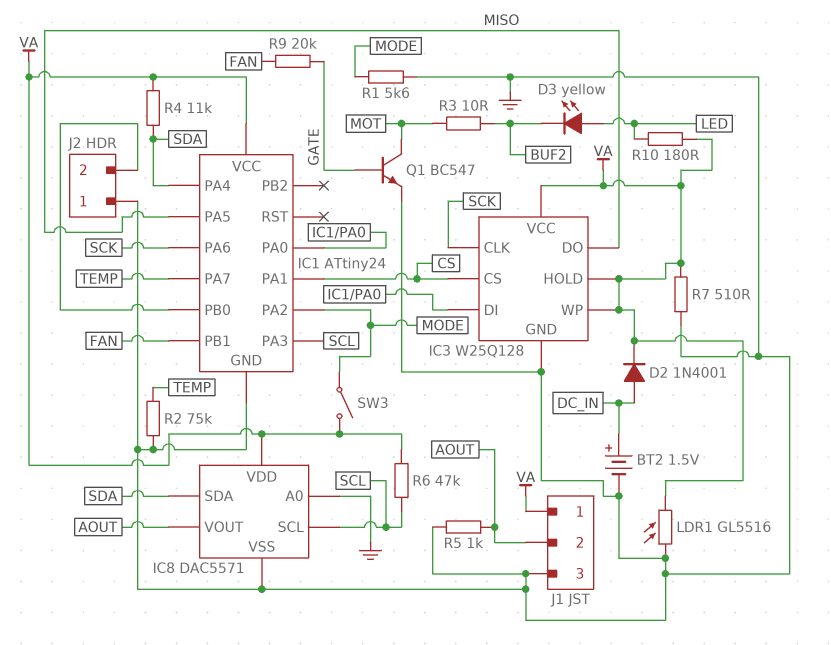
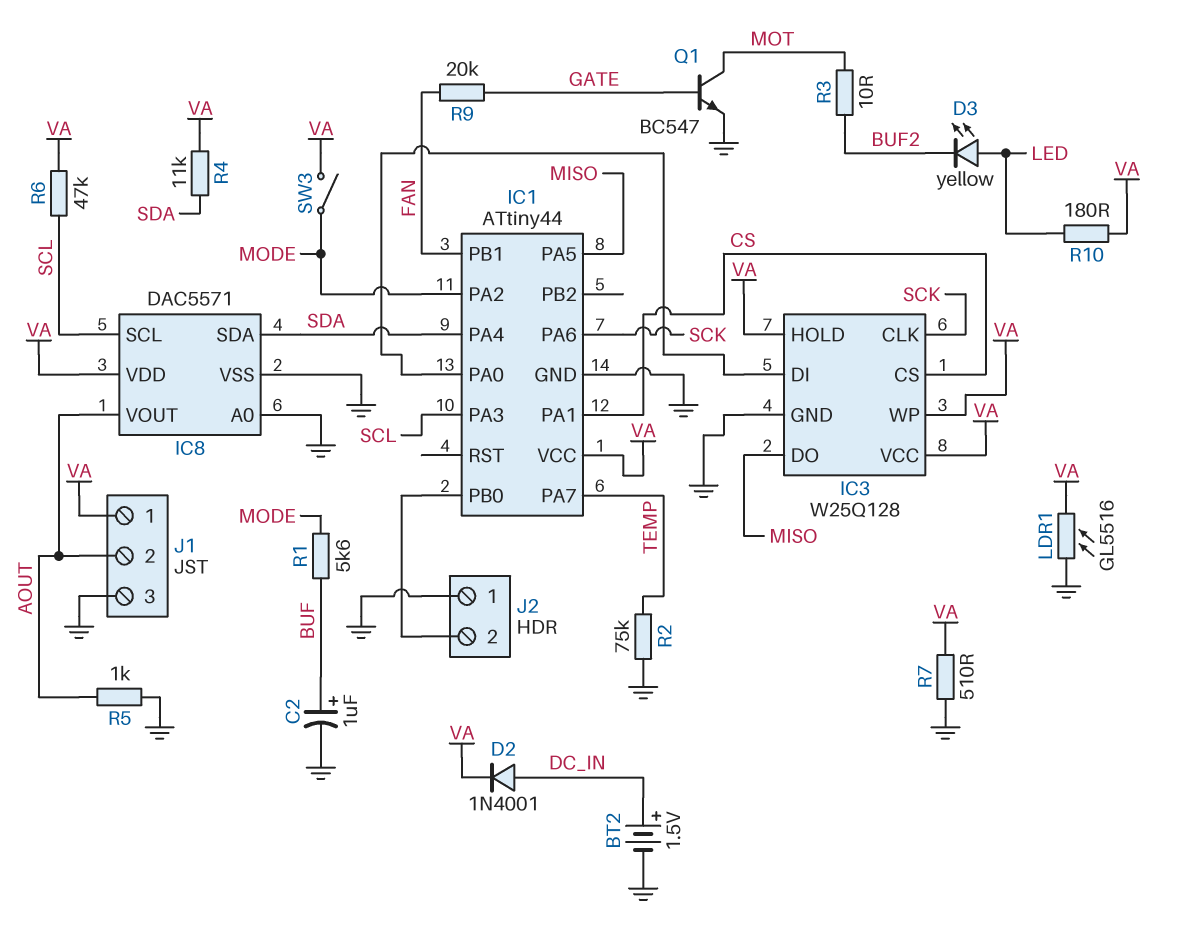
C2: none -> 1uF (plus BUF, minus GND)
IC1: ATtiny24 -> ATtiny44
R1: 5.6k (GND, MODE) -> 5.6k (BUF, MODE)

